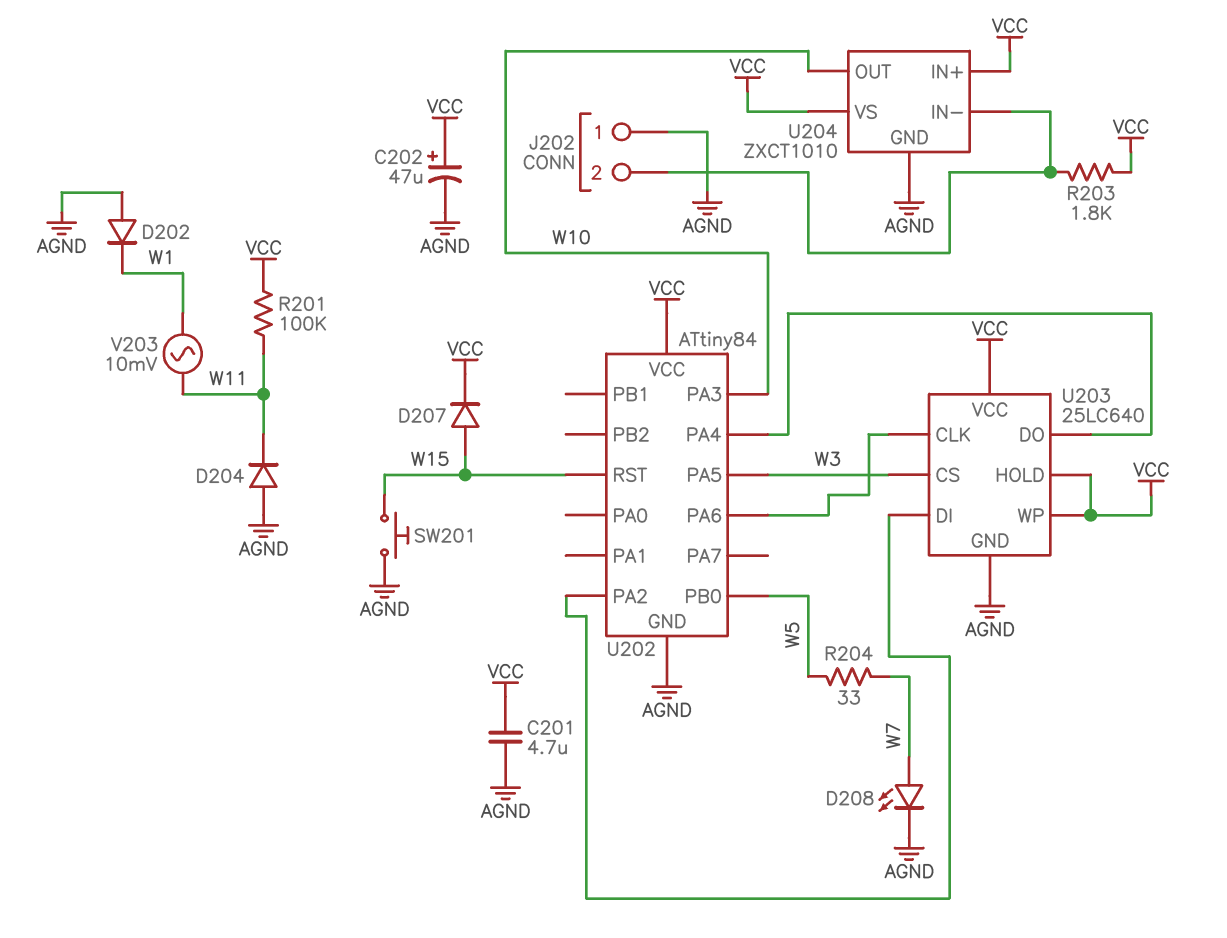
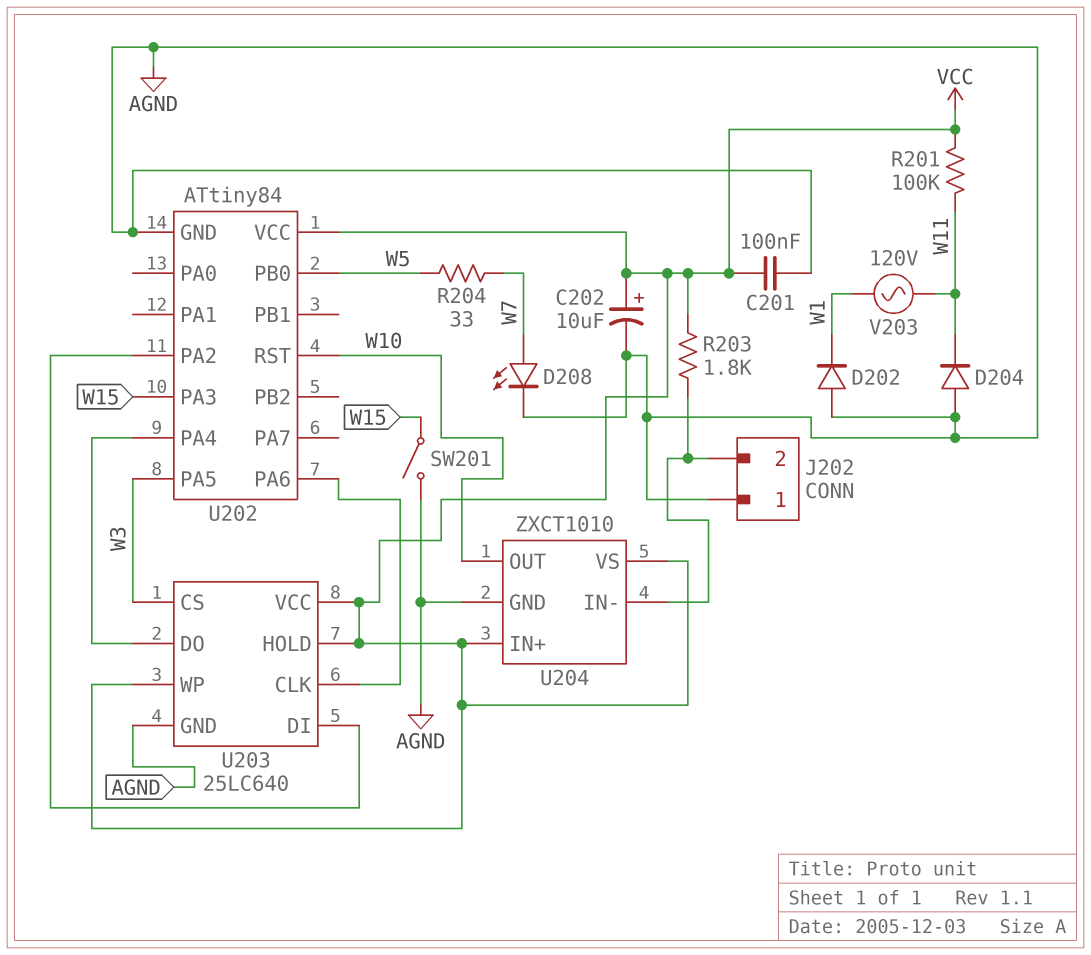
C201: 4.7uF (AGND, VCC) -> 100nF (AGND, VCC)
C202: 47uF (plus VCC, minus AGND) -> 10uF (plus VCC, minus AGND)
D207: diode (A W15, K VCC) -> none
SW201: button (AGND, W15) -> switch (AGND, W15)
U202 pin PA3: W10 -> W15
U202 pin RST: W15 -> W10
V203: AC 10mV (W1, W11) -> AC 120V (W1, W11)

